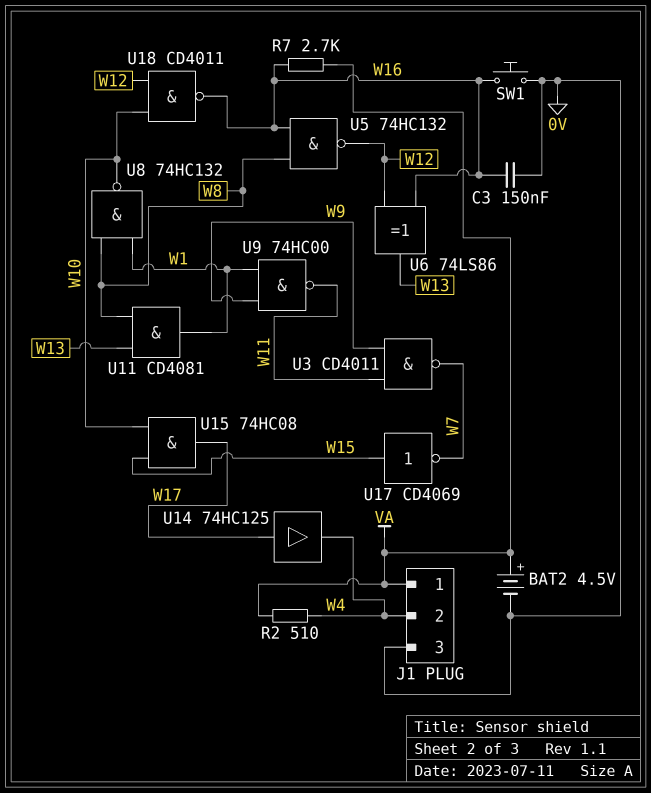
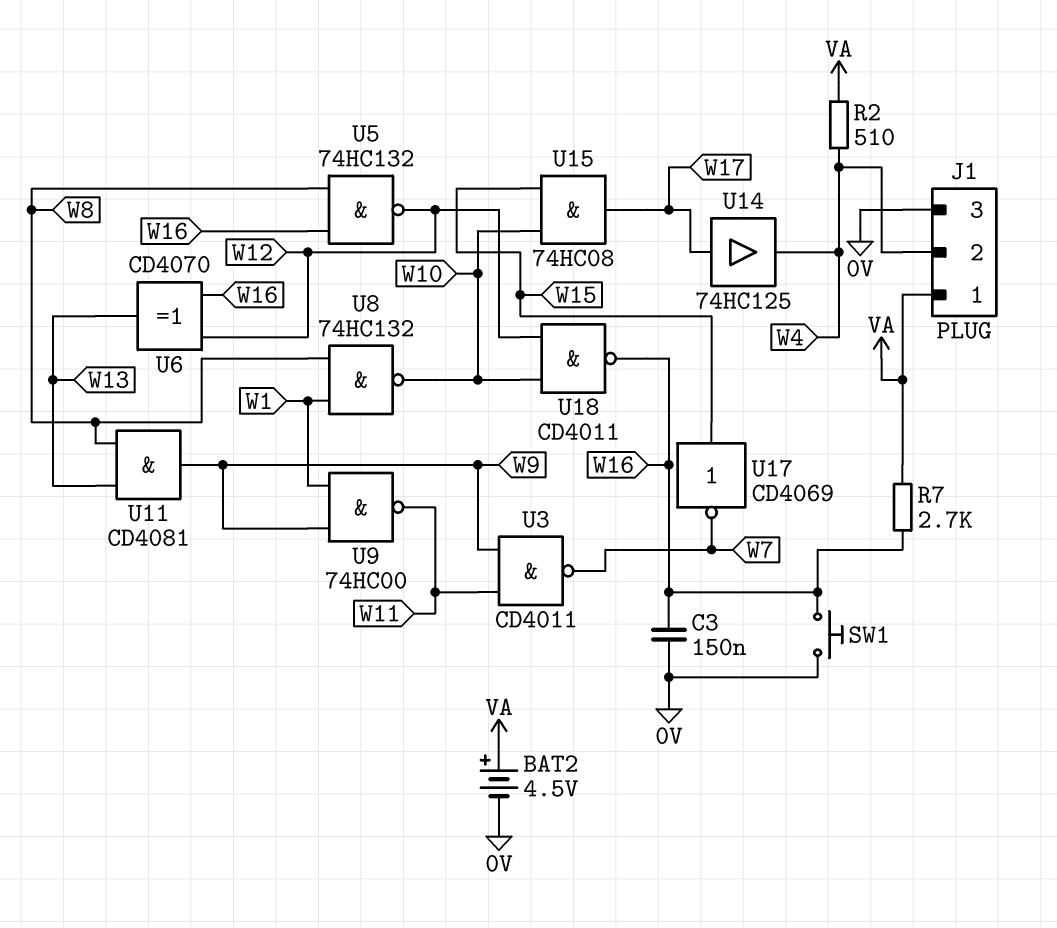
U6: XOR 74LS86 (in W12, in W16, out W13) -> XOR CD4070 (in W12, in W16, out W13)
U11: AND CD4081 (in W8, in W13, out W1) -> AND CD4081 (in W8, in W13, out W9)

